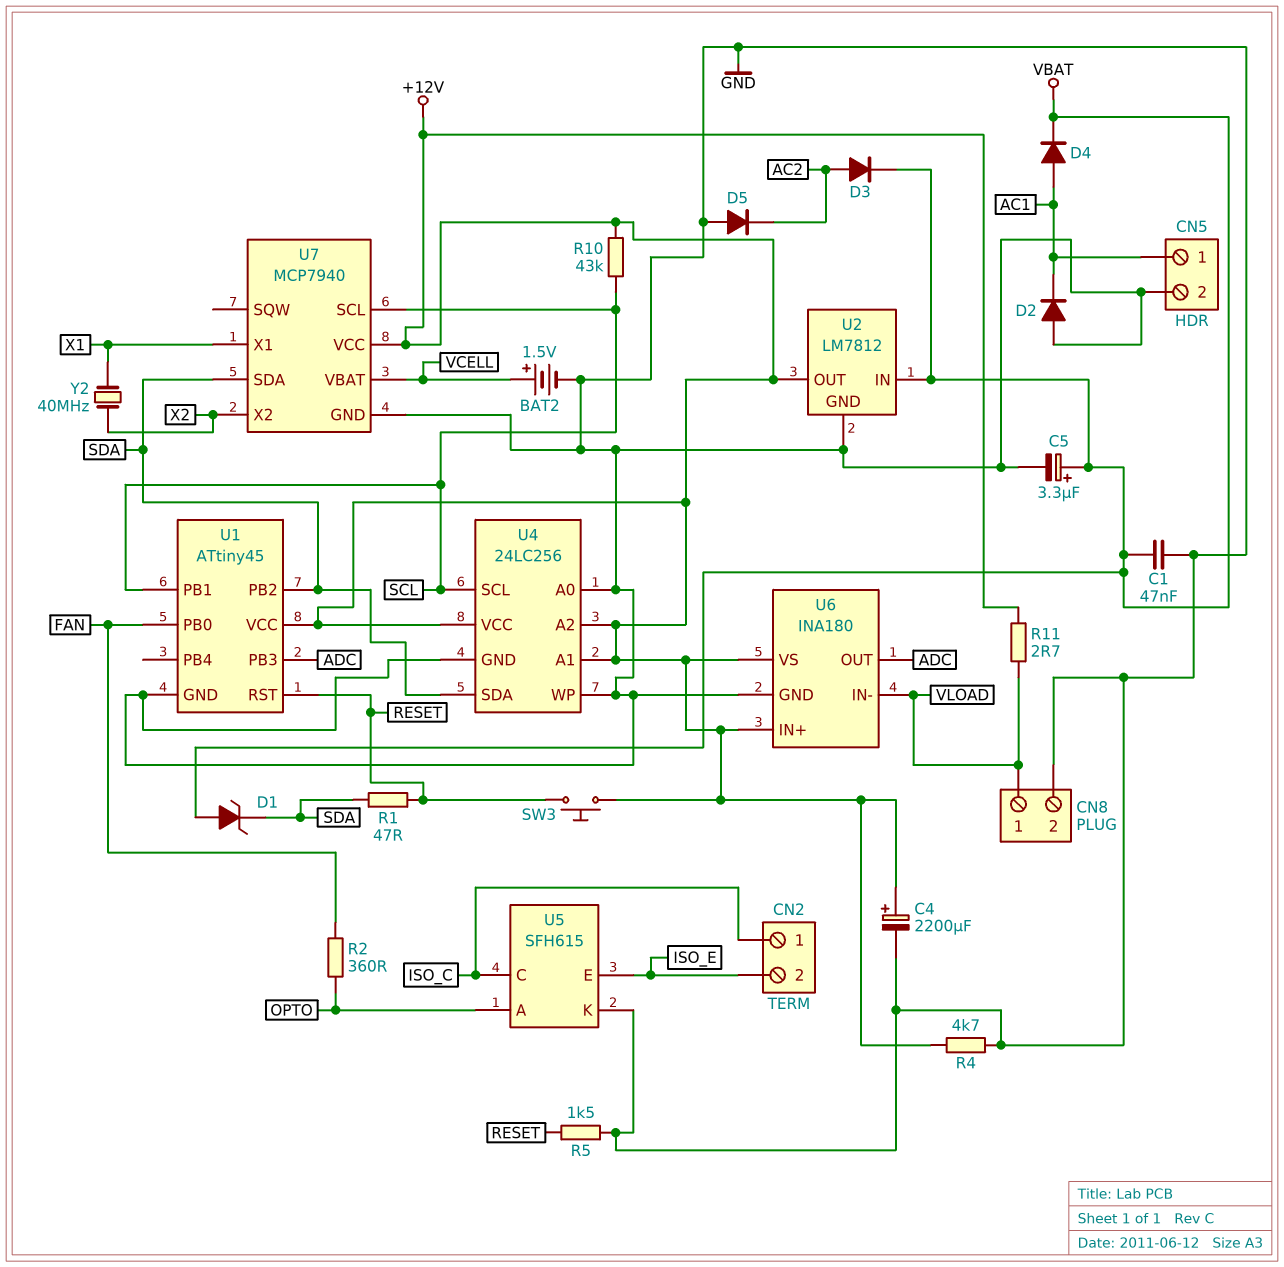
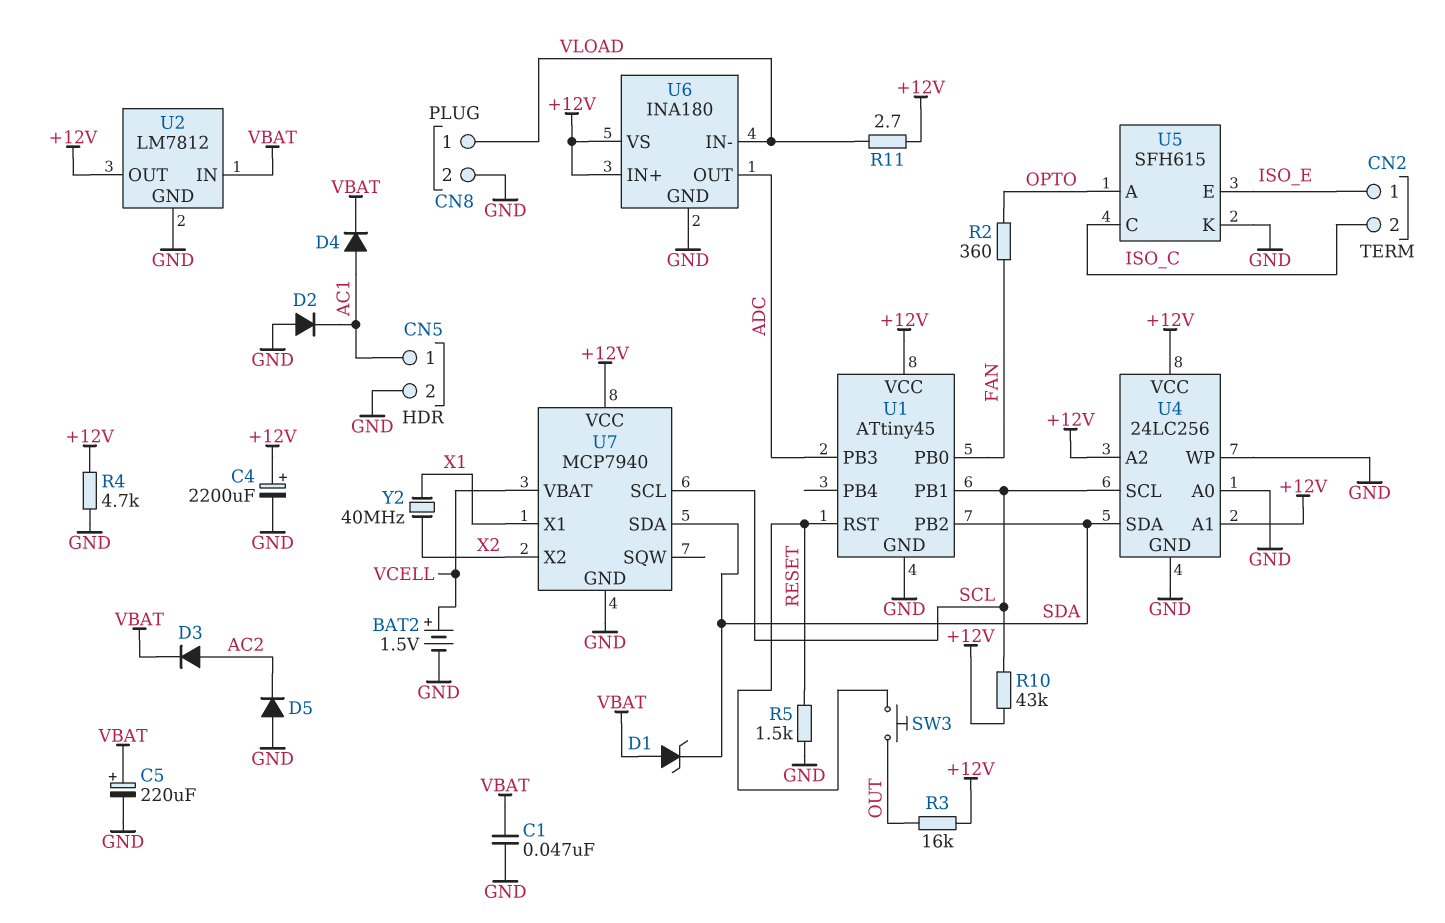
C5: 3.3uF (plus VBAT, minus GND) -> 220uF (plus VBAT, minus GND)
CN2 pin 1: ISO_C -> ISO_E
CN2 pin 2: ISO_E -> ISO_C
R1: 47 (RESET, SDA) -> none
R3: none -> 16k (+12V, OUT)
SW3: button (+12V, RESET) -> button (OUT, RESET)

